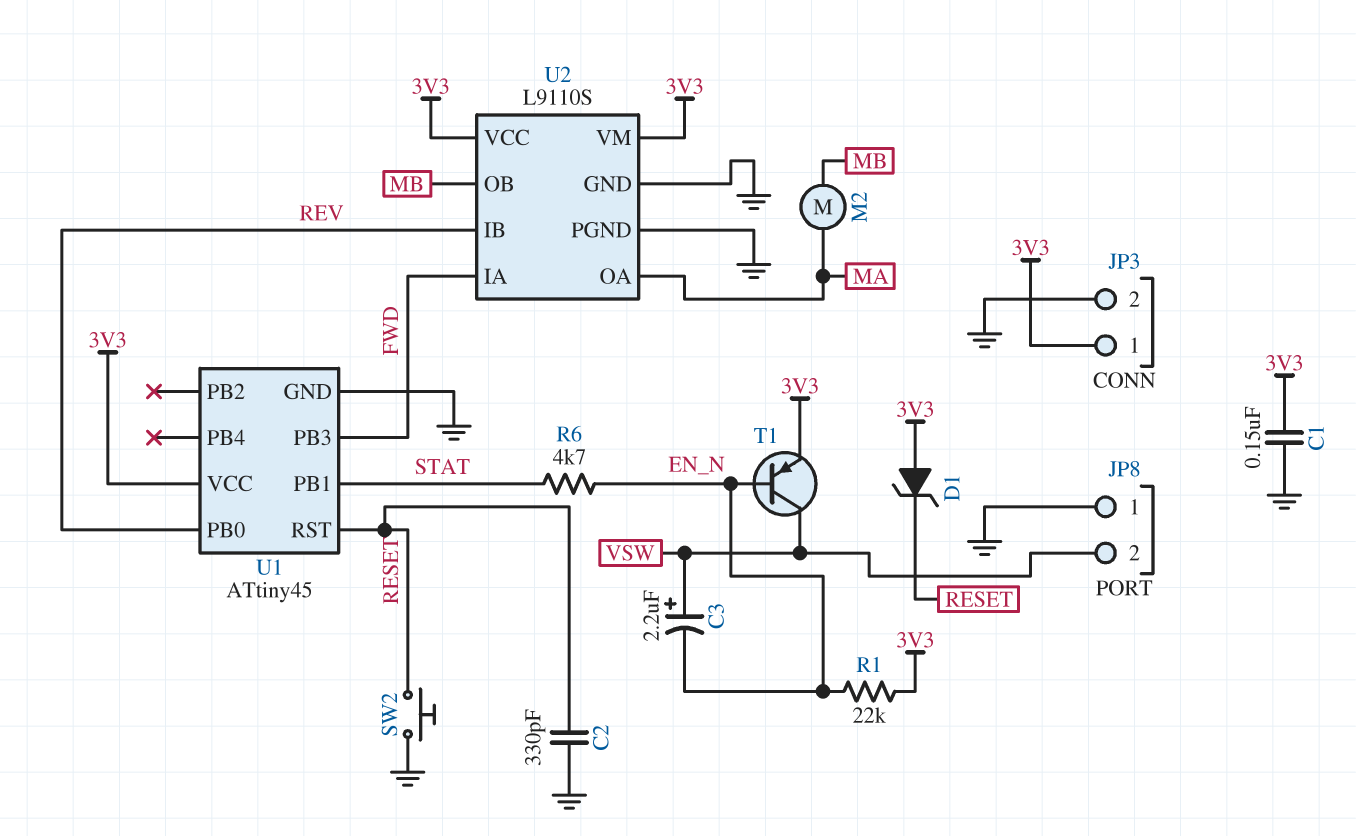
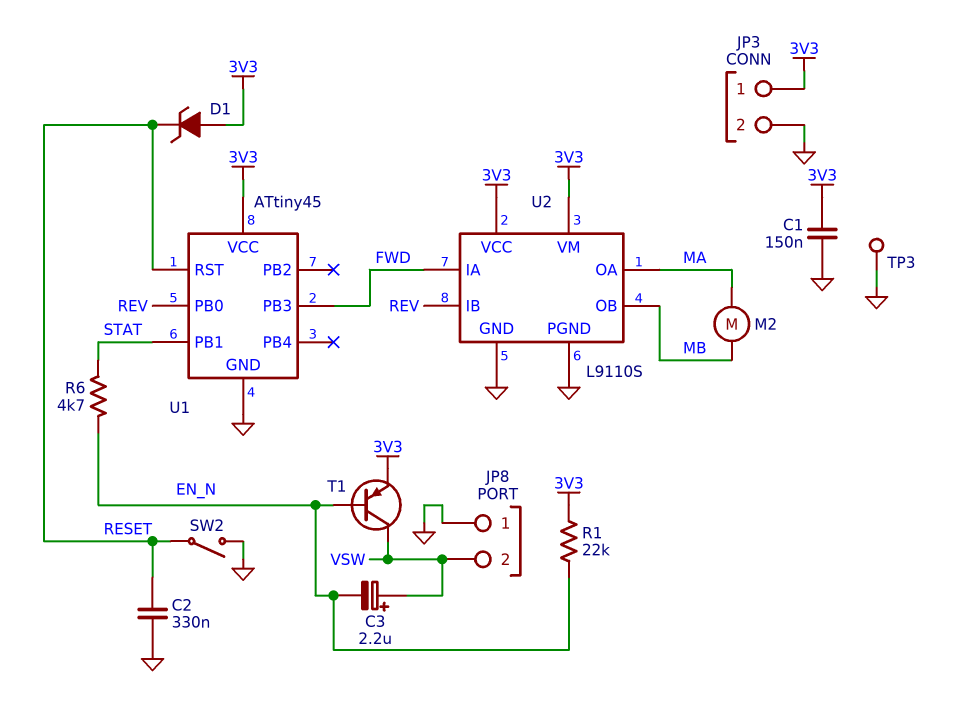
C2: 330pF (GND, RESET) -> 330nF (GND, RESET)
SW2: button (GND, RESET) -> switch (GND, RESET)
TP3: none -> test point (GND)

